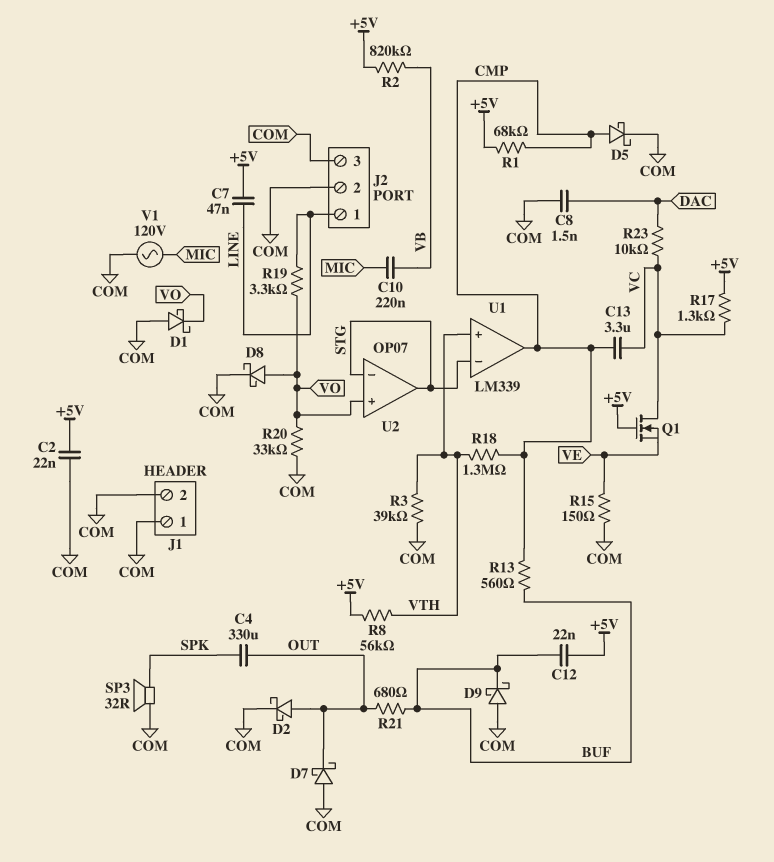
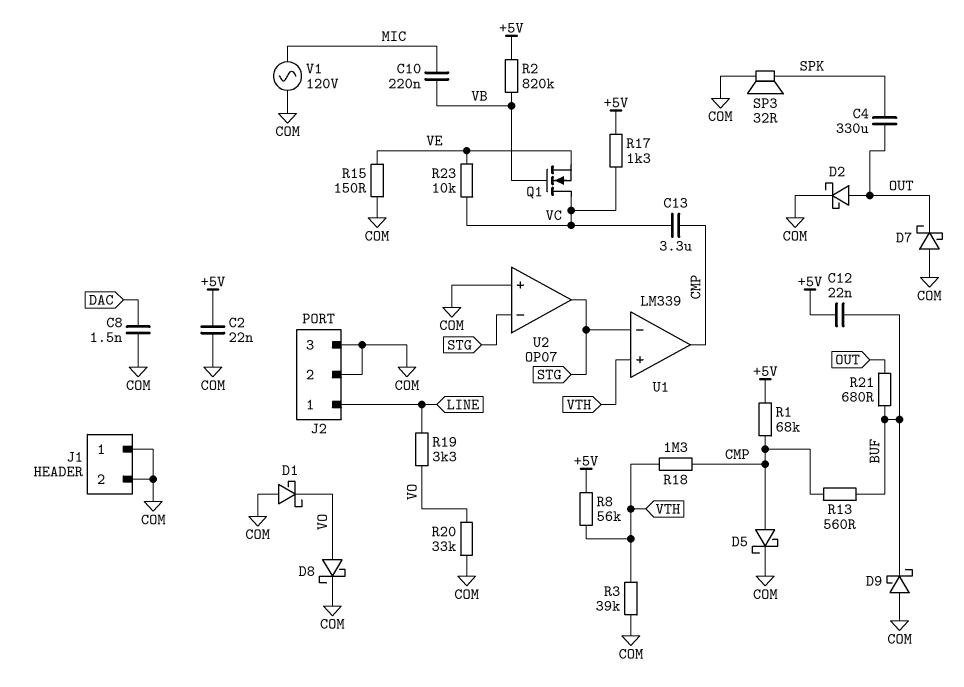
C7: 47nF (+5V, LINE) -> none
Q1: NMOS (G +5V, D VC, S VE) -> NMOS (G VB, D VC, S VE)
R23: 10k (DAC, VC) -> 10k (VC, VE)
U2 pin in+: VO -> COM

